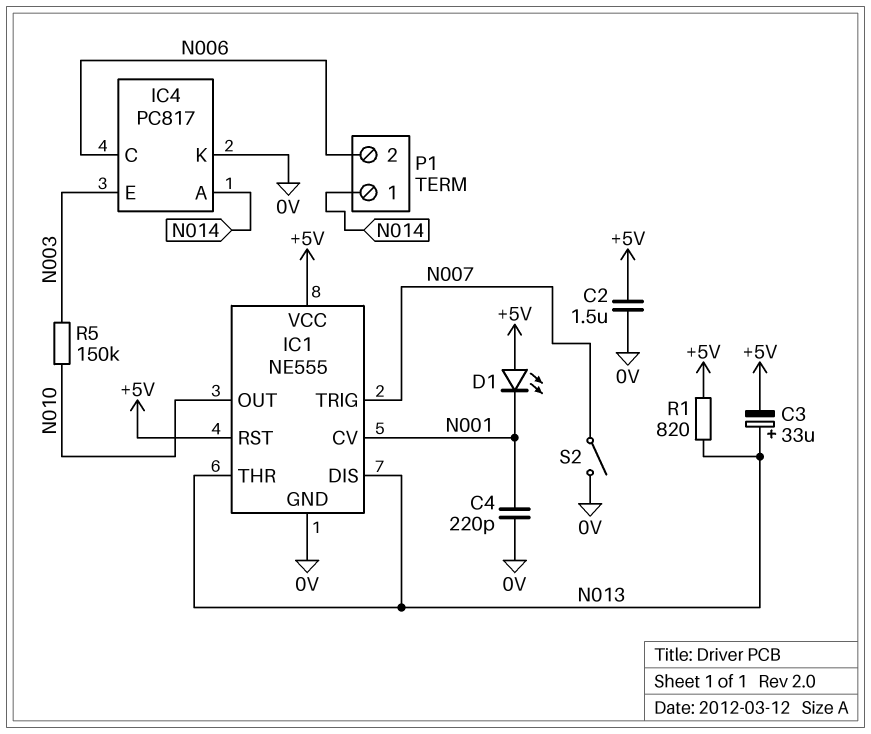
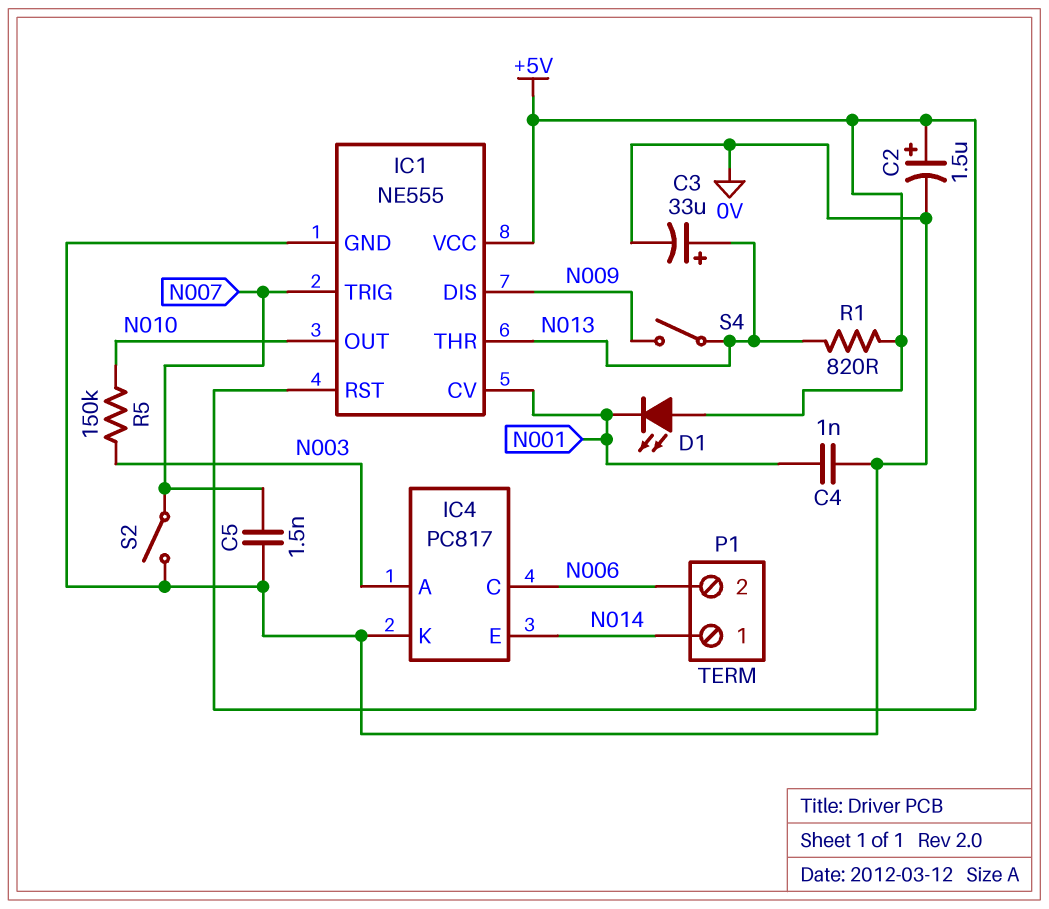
C2: 1.5uF (+5V, 0V) -> 1.5uF (plus +5V, minus 0V)
C3: 33uF (plus N013, minus +5V) -> 33uF (plus N013, minus 0V)
C4: 220pF (0V, N001) -> 1nF (0V, N001)
C5: none -> 1.5nF (0V, N007)
IC1 pin DIS: N013 -> N009
IC4 pin A: N014 -> N003
IC4 pin E: N003 -> N014
S4: none -> switch (N009, N013)

